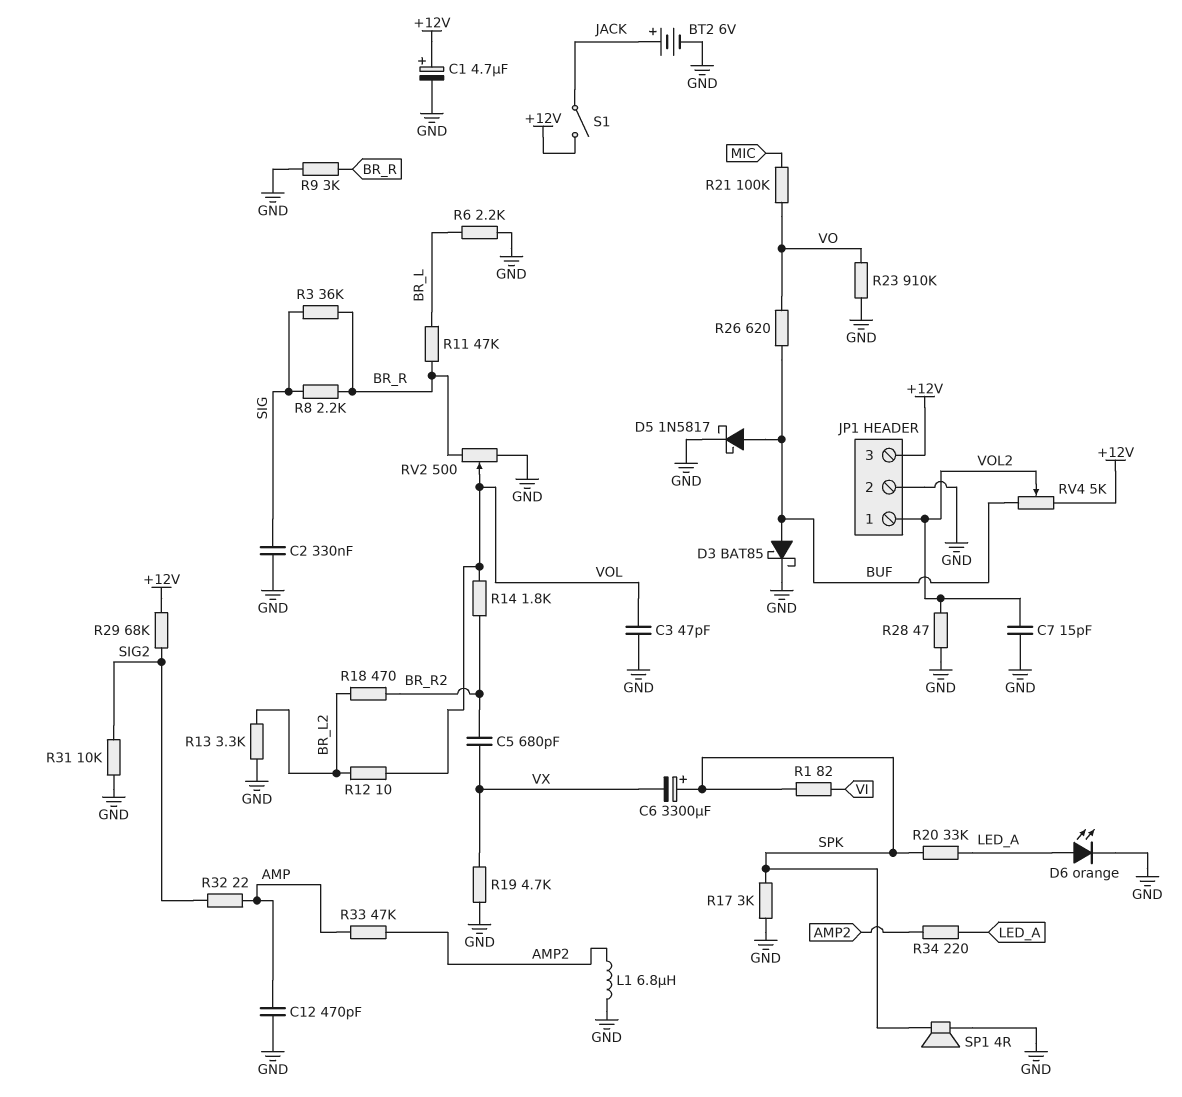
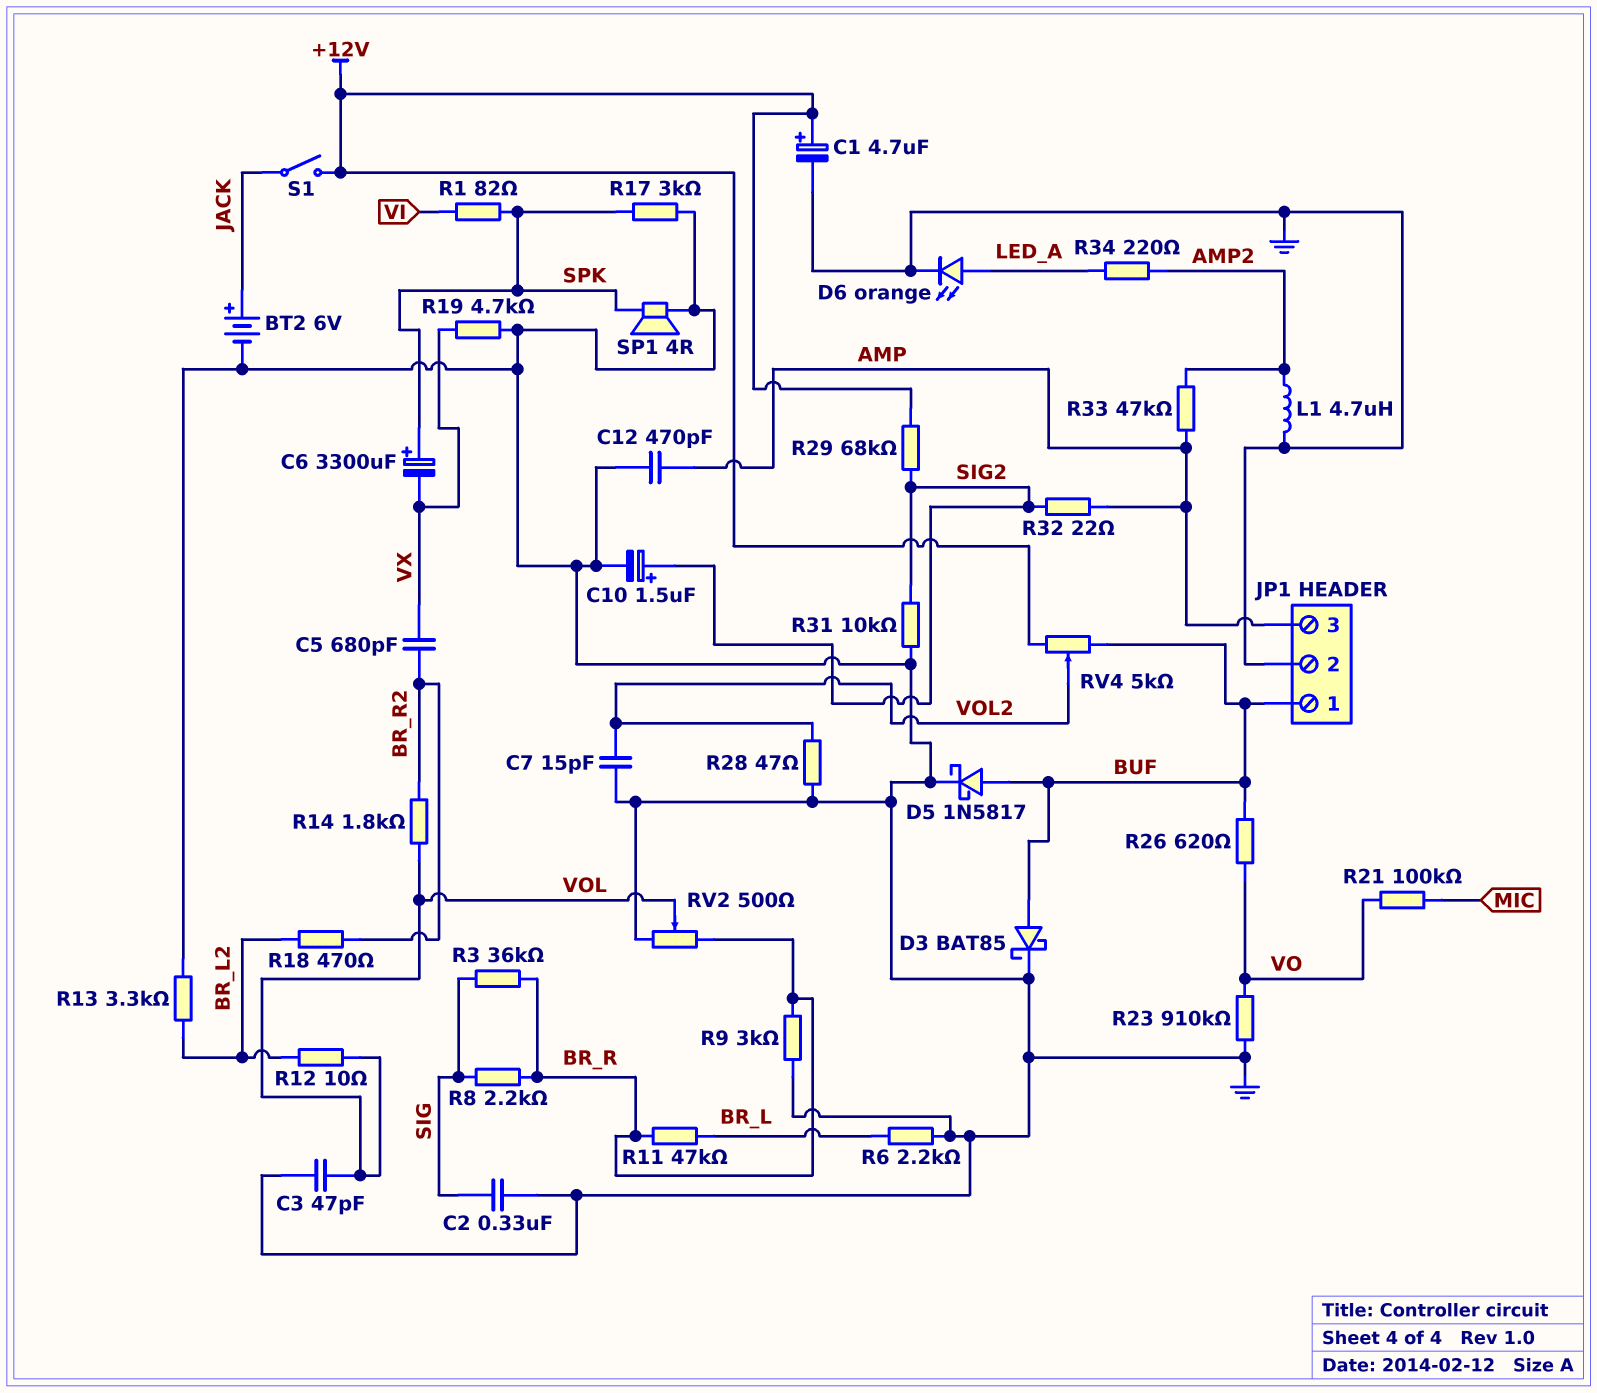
C10: none -> 1.5uF (plus SIG2, minus GND)
JP1 pin 1: VOL2 -> BUF
JP1 pin 3: +12V -> AMP
L1: 6.8uH (AMP2, GND) -> 4.7uH (AMP2, GND)
R20: 33k (LED_A, SPK) -> none

